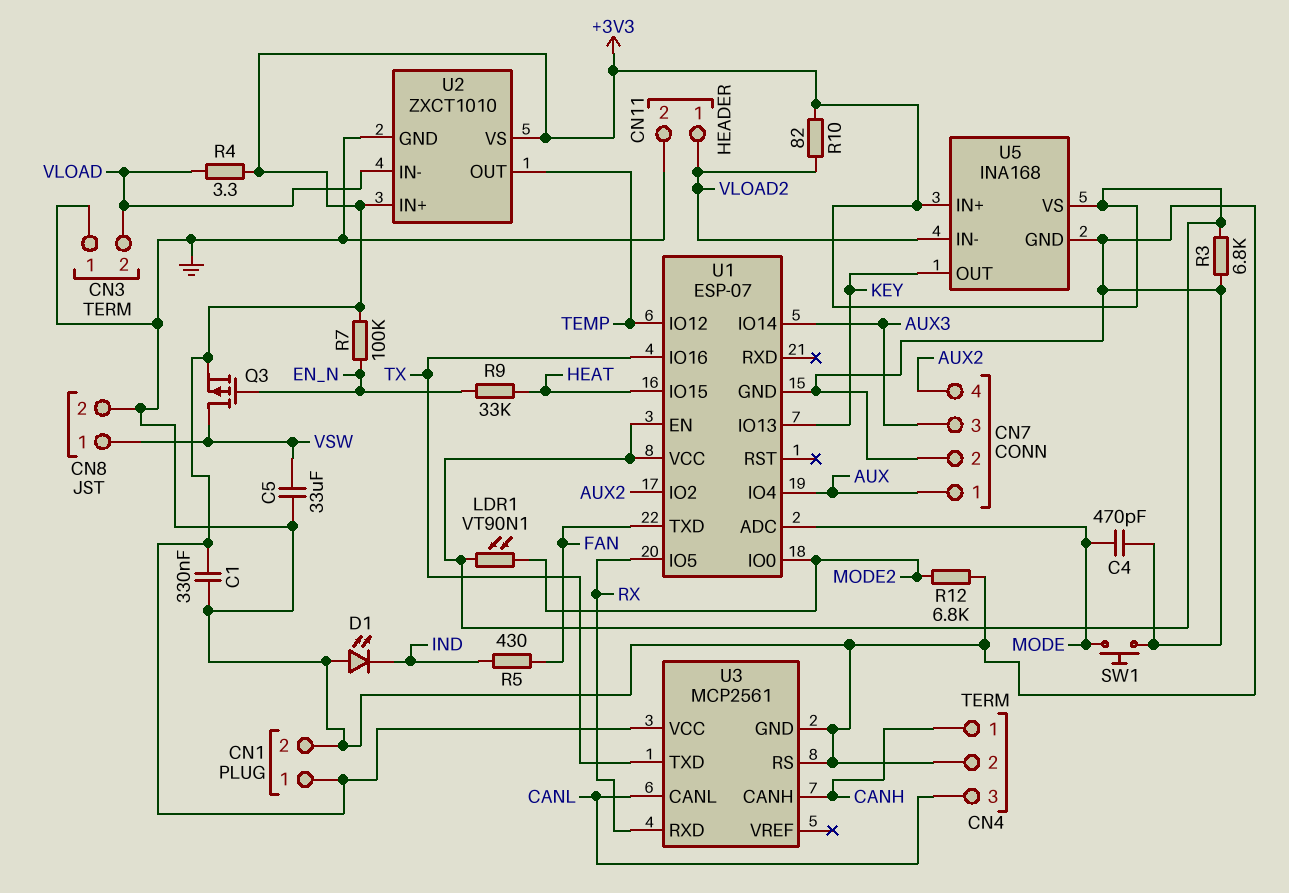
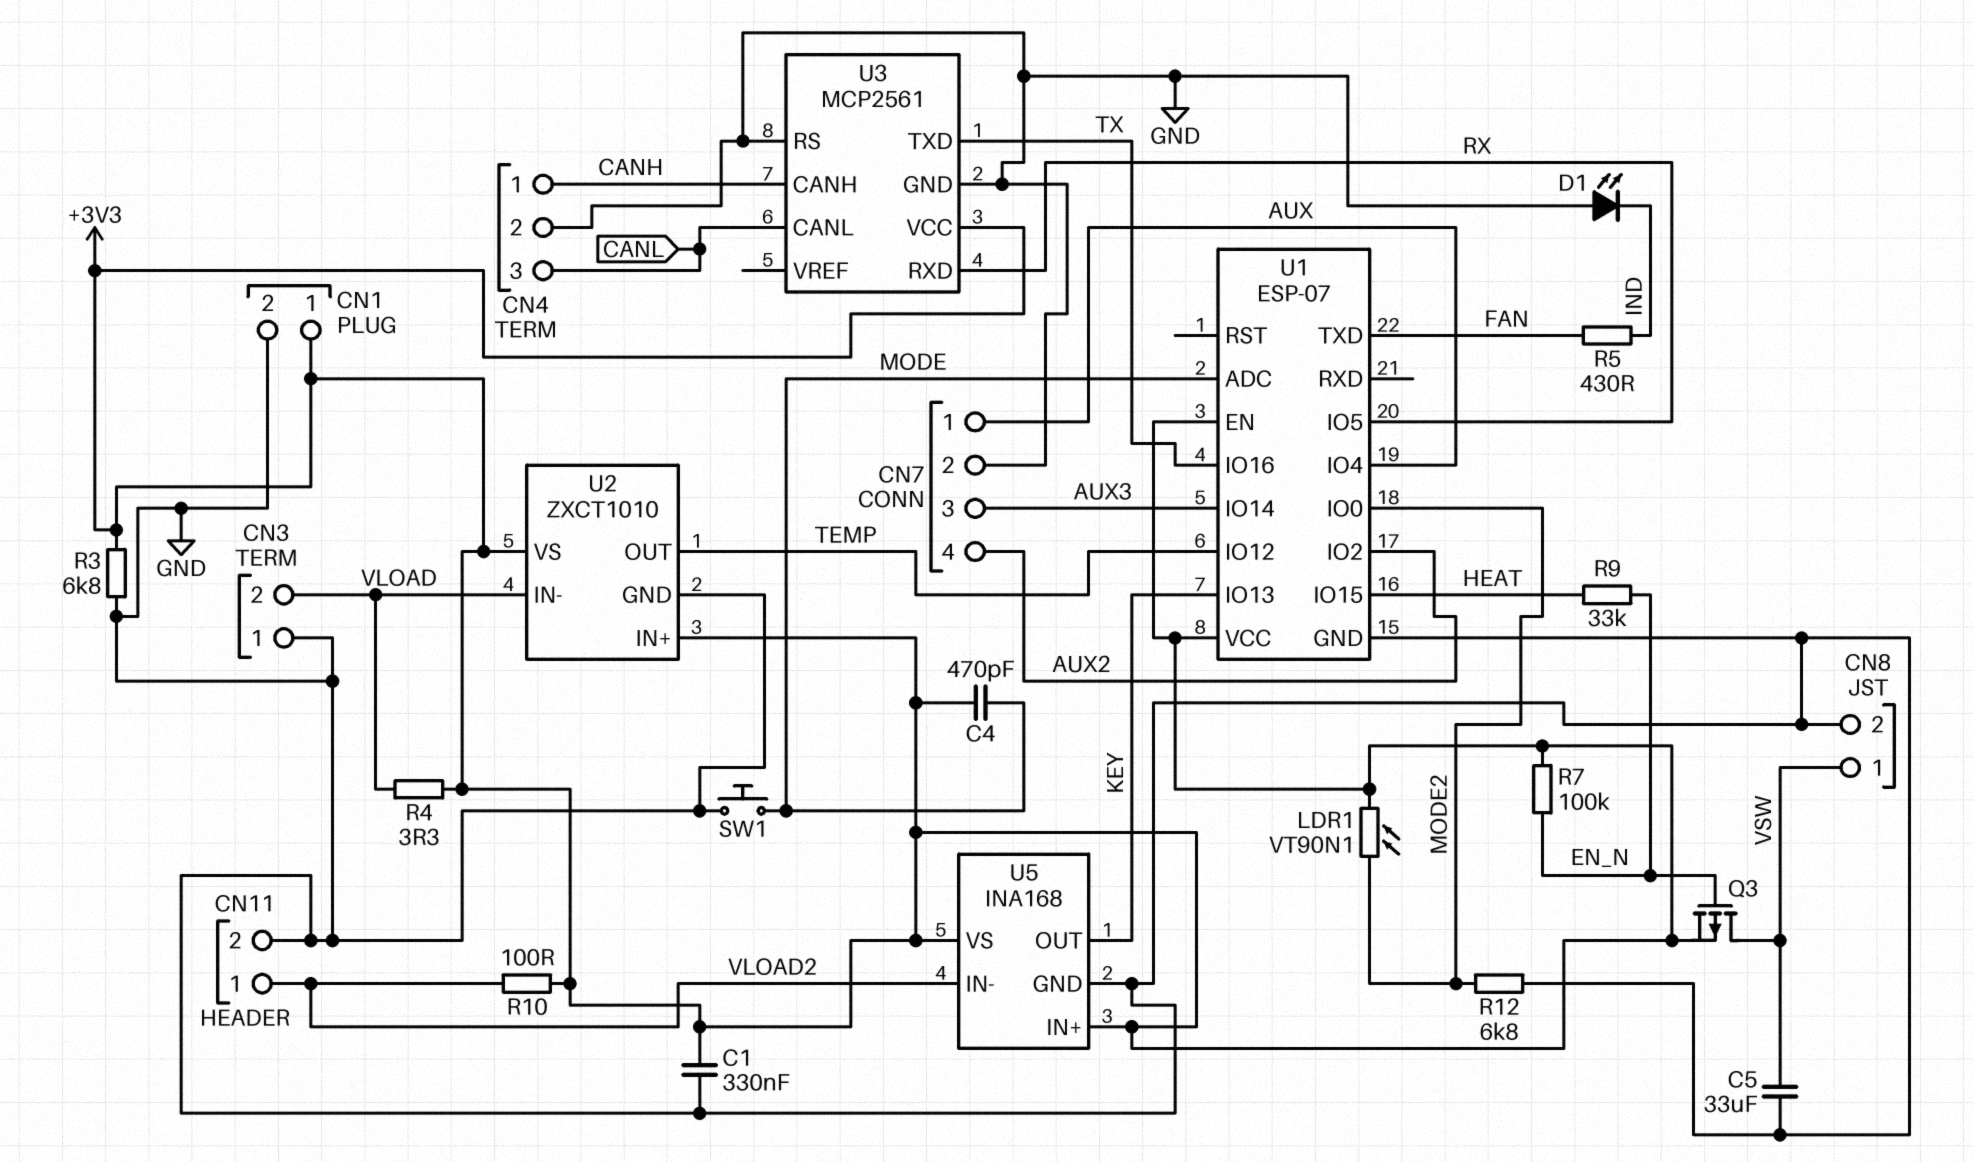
C4: 470pF (GND, MODE) -> 470pF (+3V3, MODE)
R10: 82 (+3V3, VLOAD2) -> 100 (+3V3, VLOAD2)

